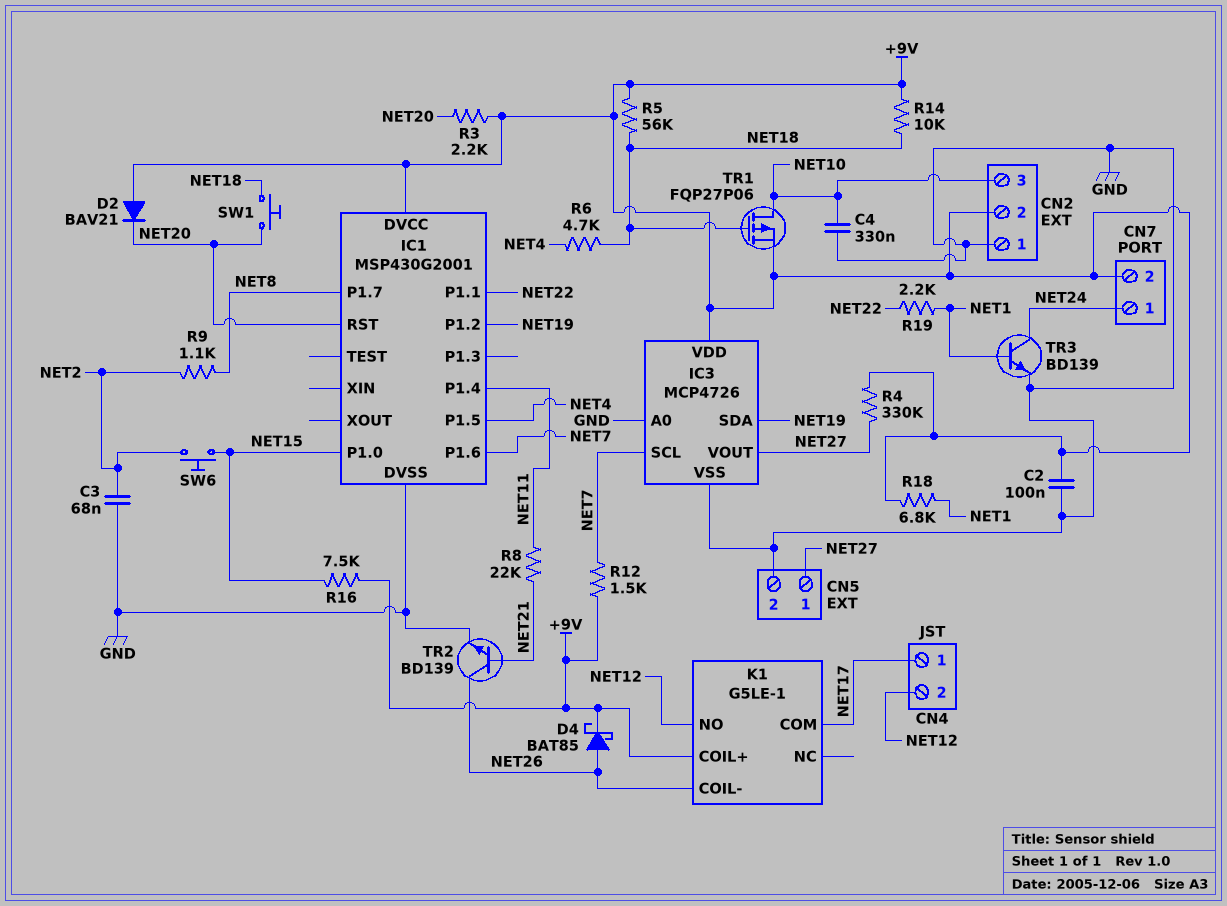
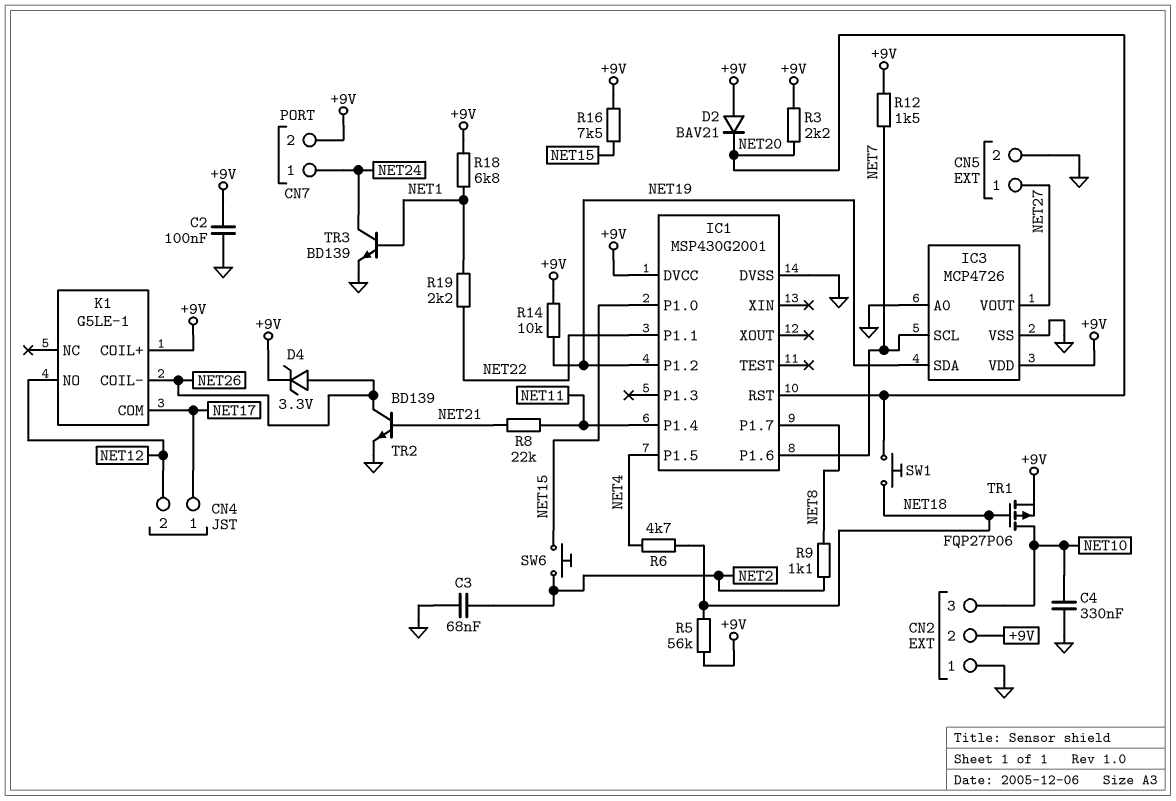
D4: schottky BAT85 (A NET26, K +9V) -> zener 3.3V (A NET26, K +9V)
R4: 330k (+9V, NET27) -> none
R14: 10k (+9V, NET18) -> 10k (+9V, NET19)

